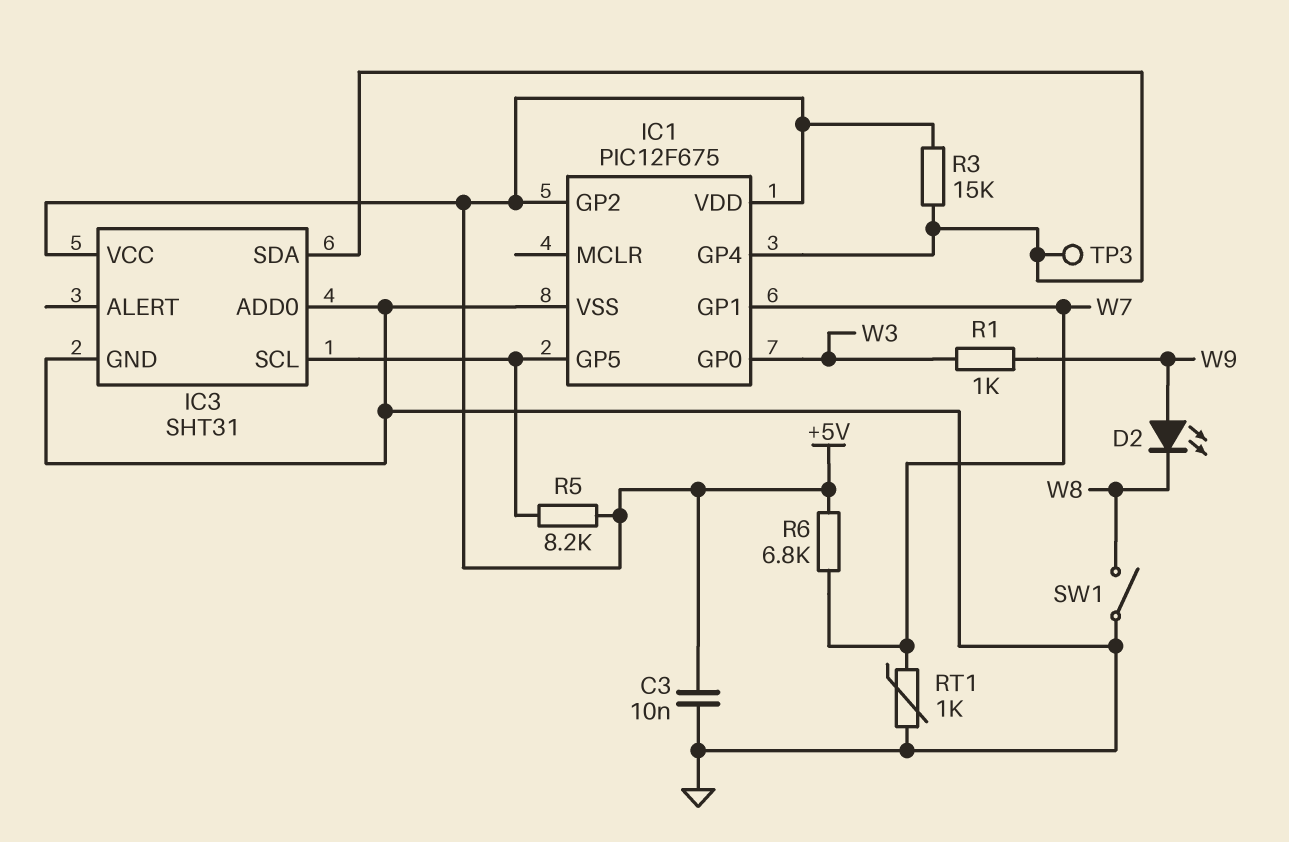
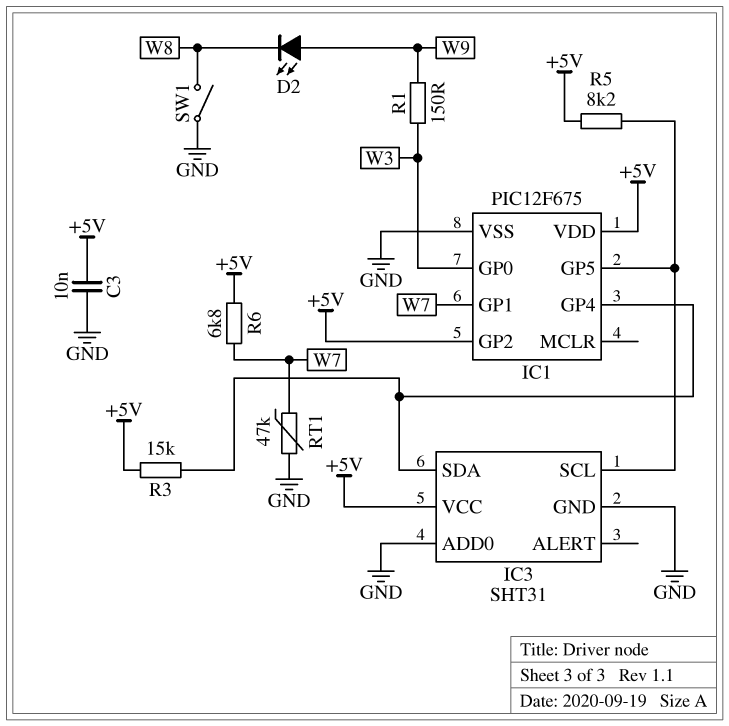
R1: 1k (W3, W9) -> 150 (W3, W9)
RT1: 1k (GND, W7) -> 47k (GND, W7)
TP3: test point (IC1/GP4) -> none

